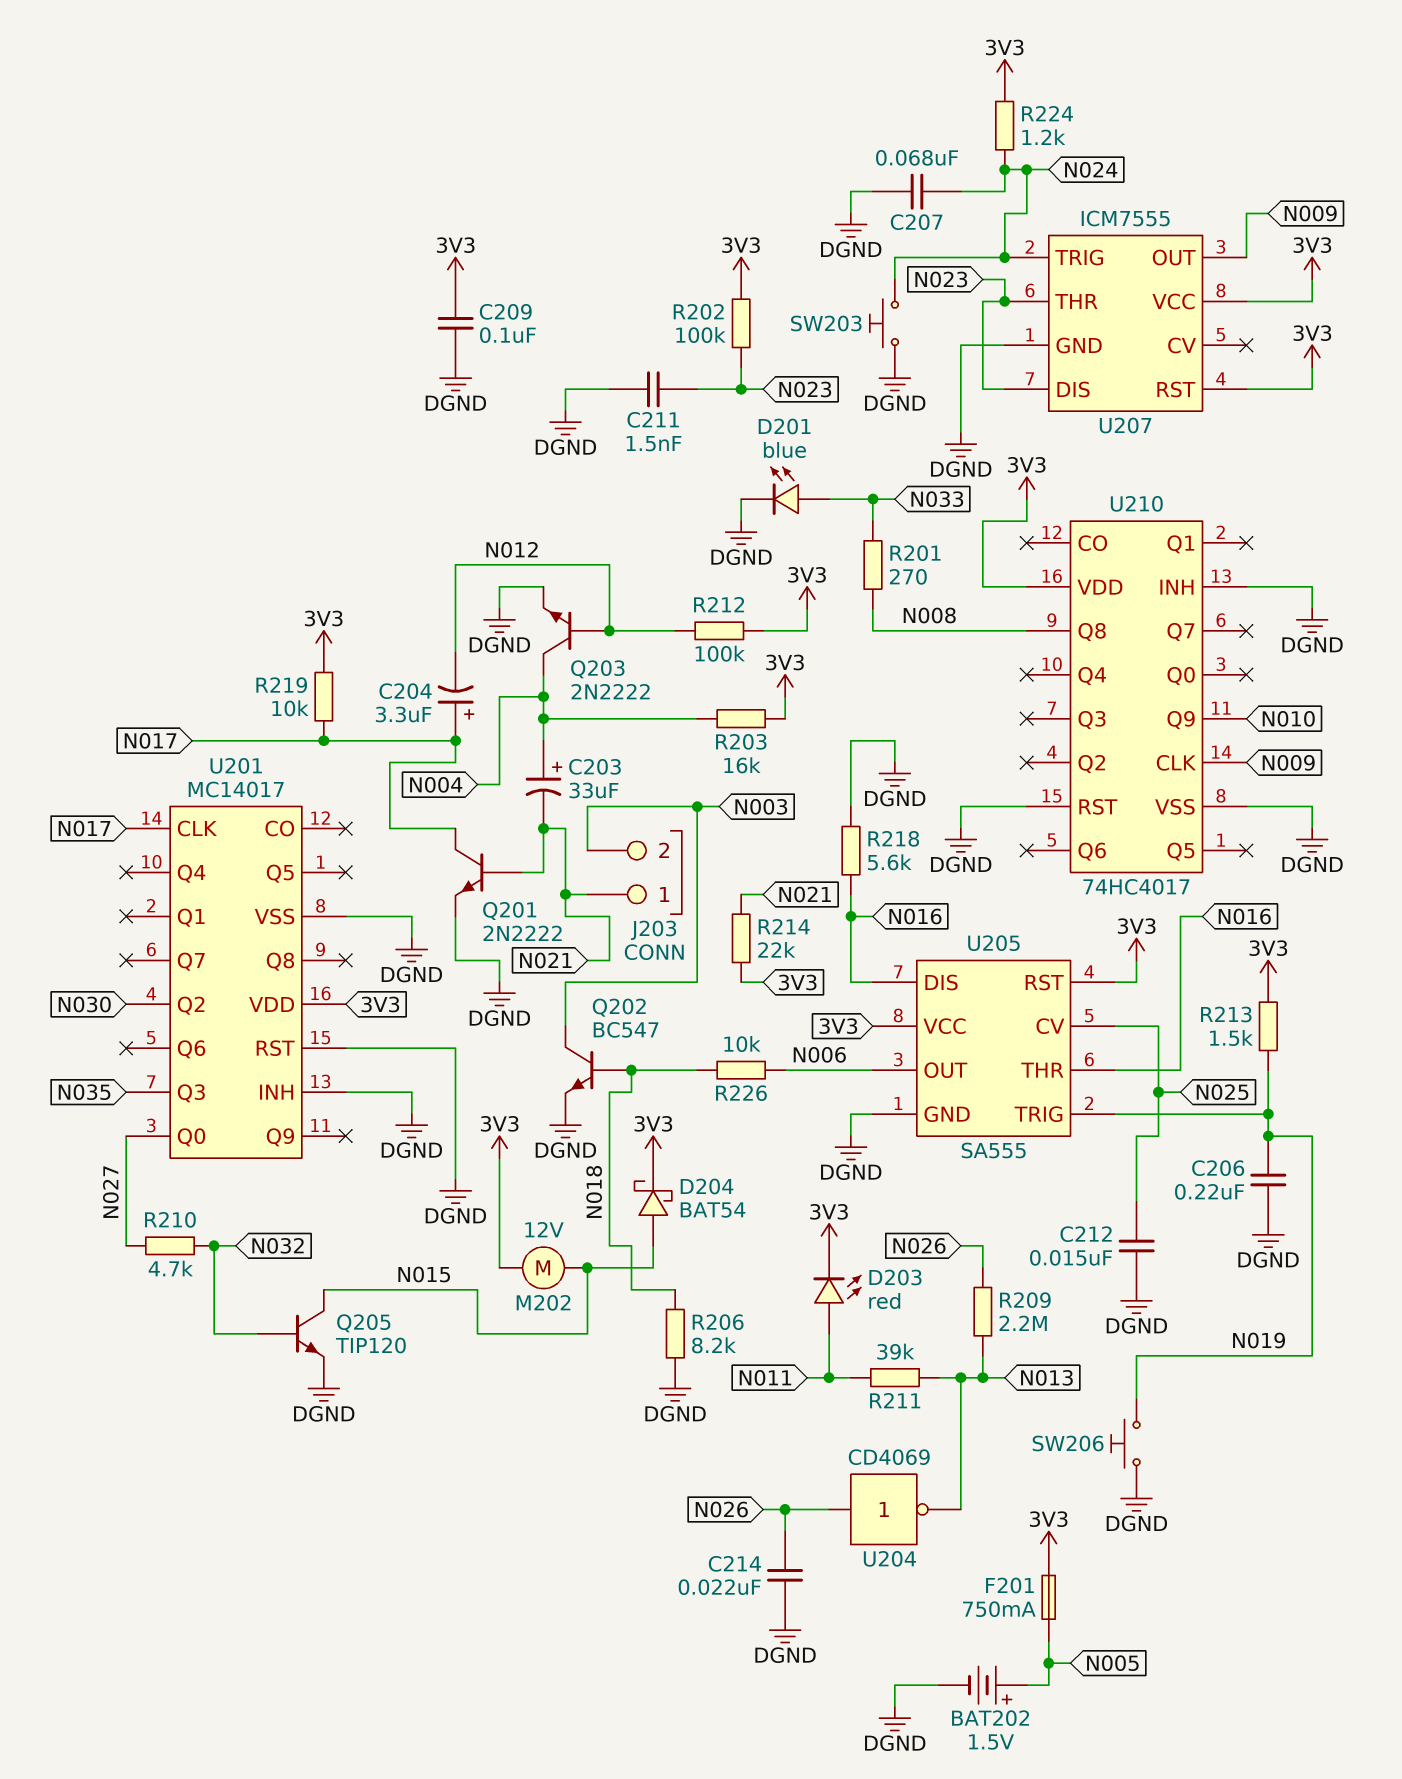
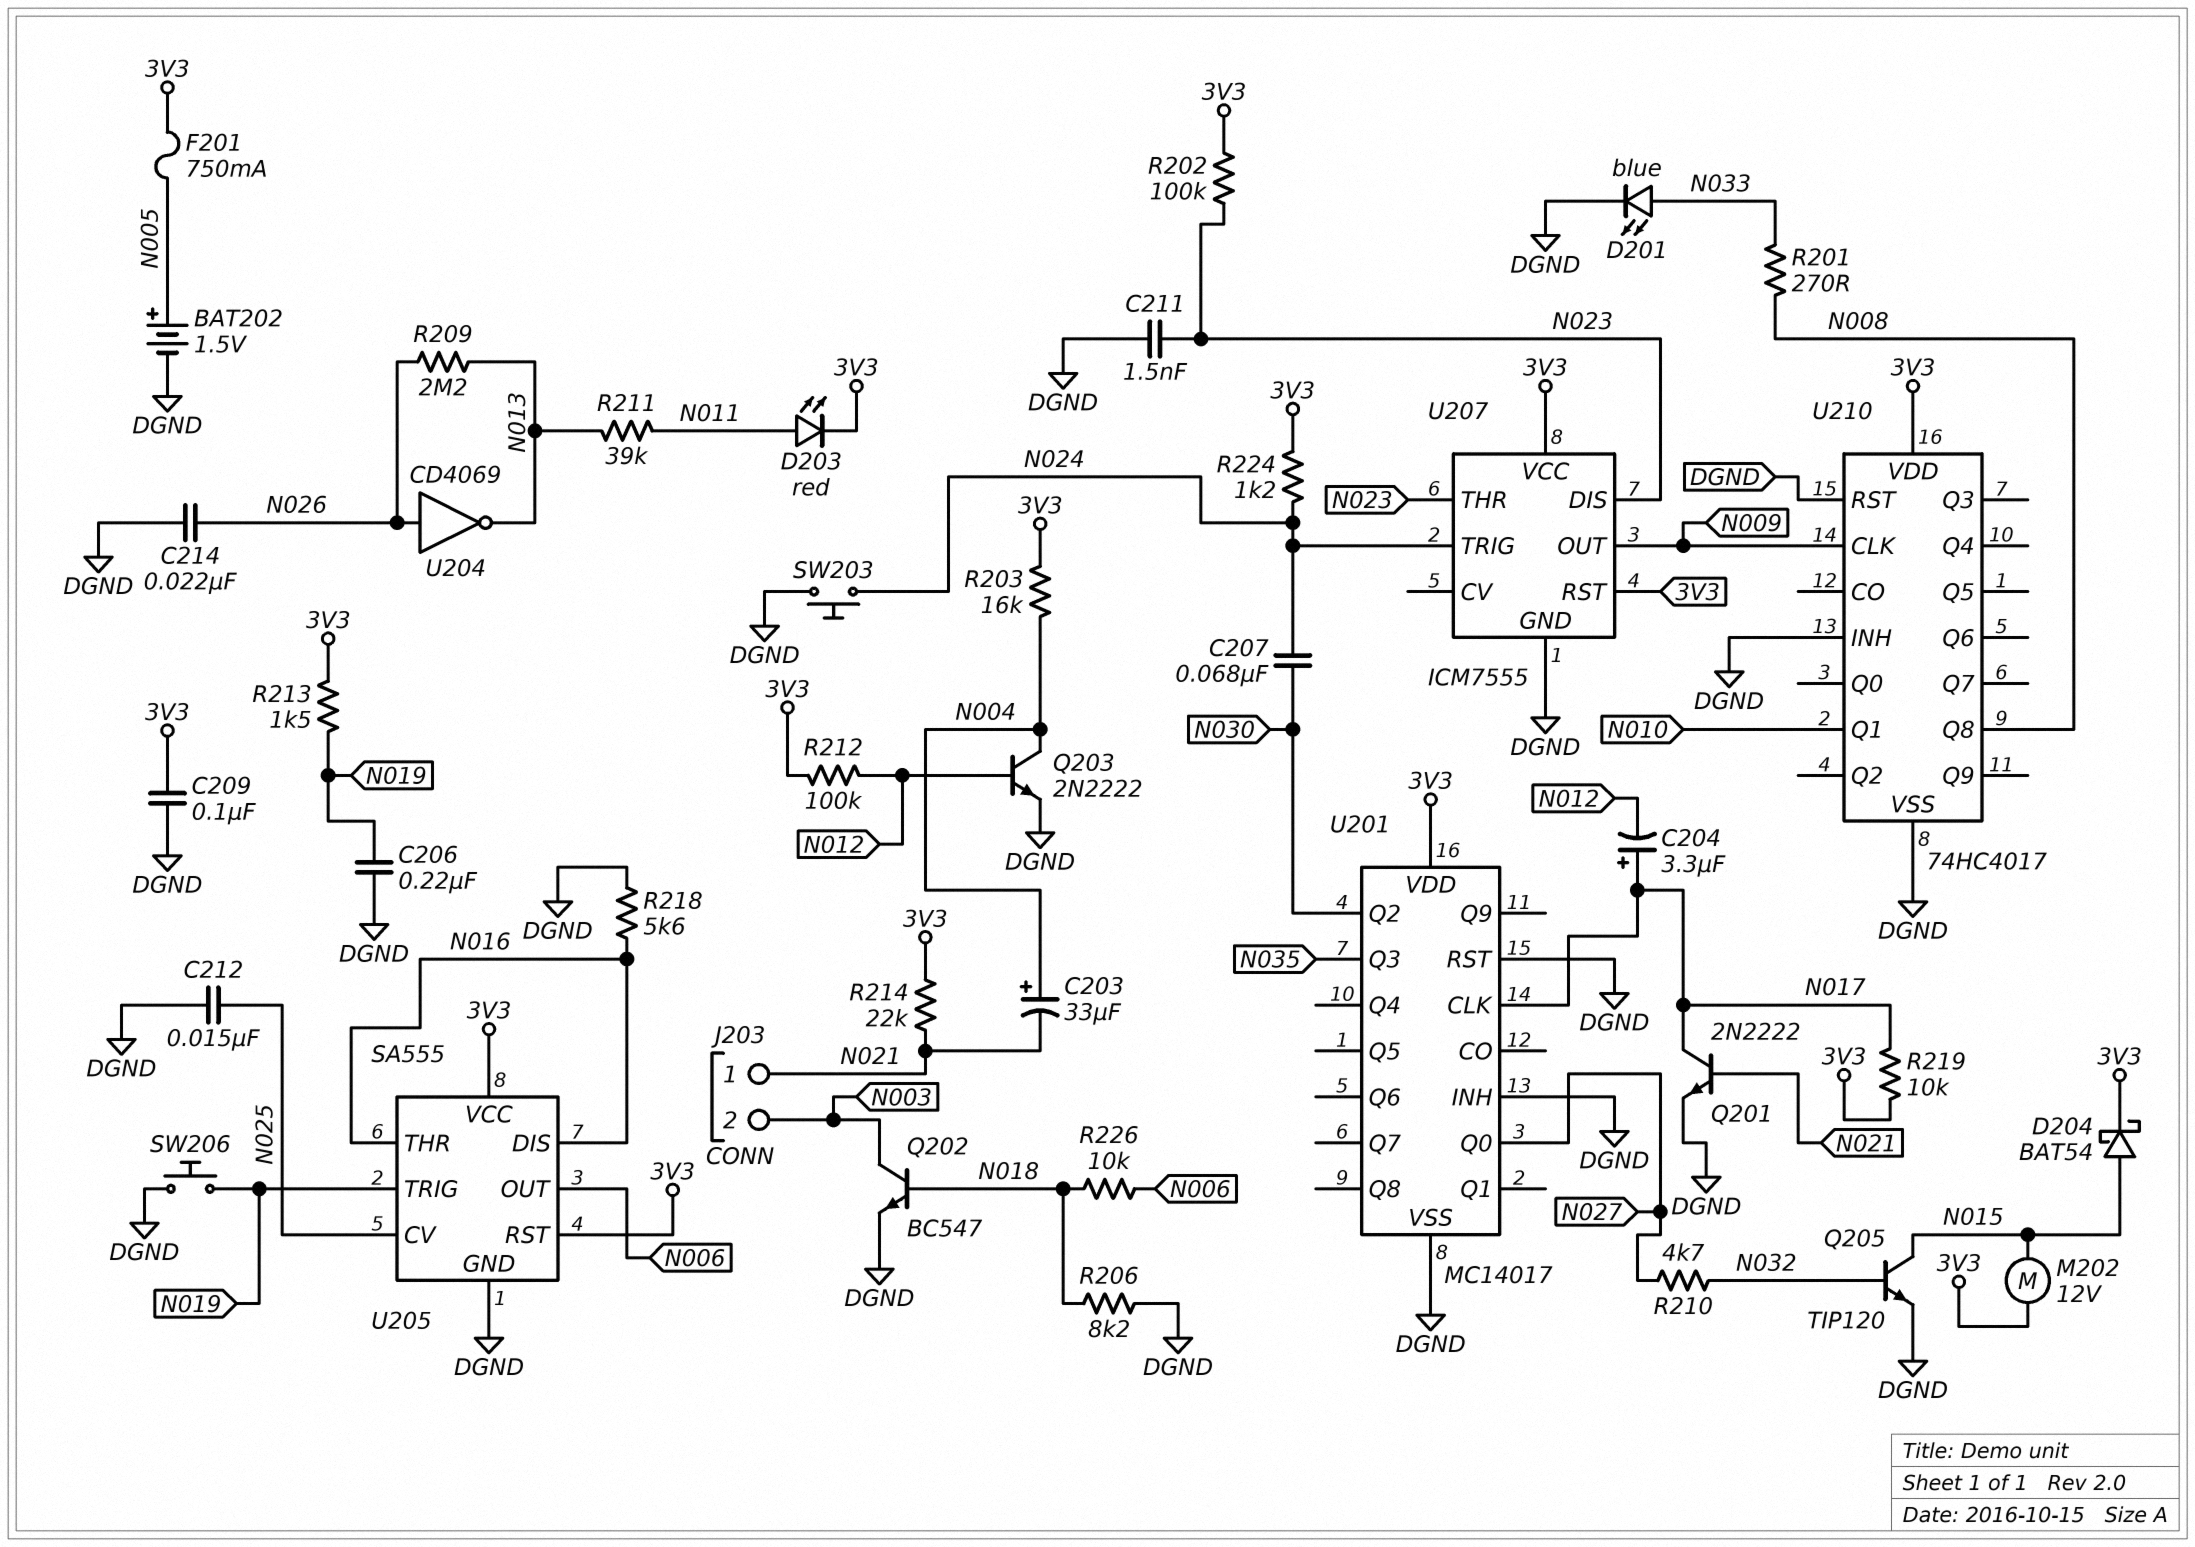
C207: 68nF (DGND, N024) -> 68nF (N024, N030)
U210 pin Q1: none -> N010
U210 pin Q9: N010 -> none

